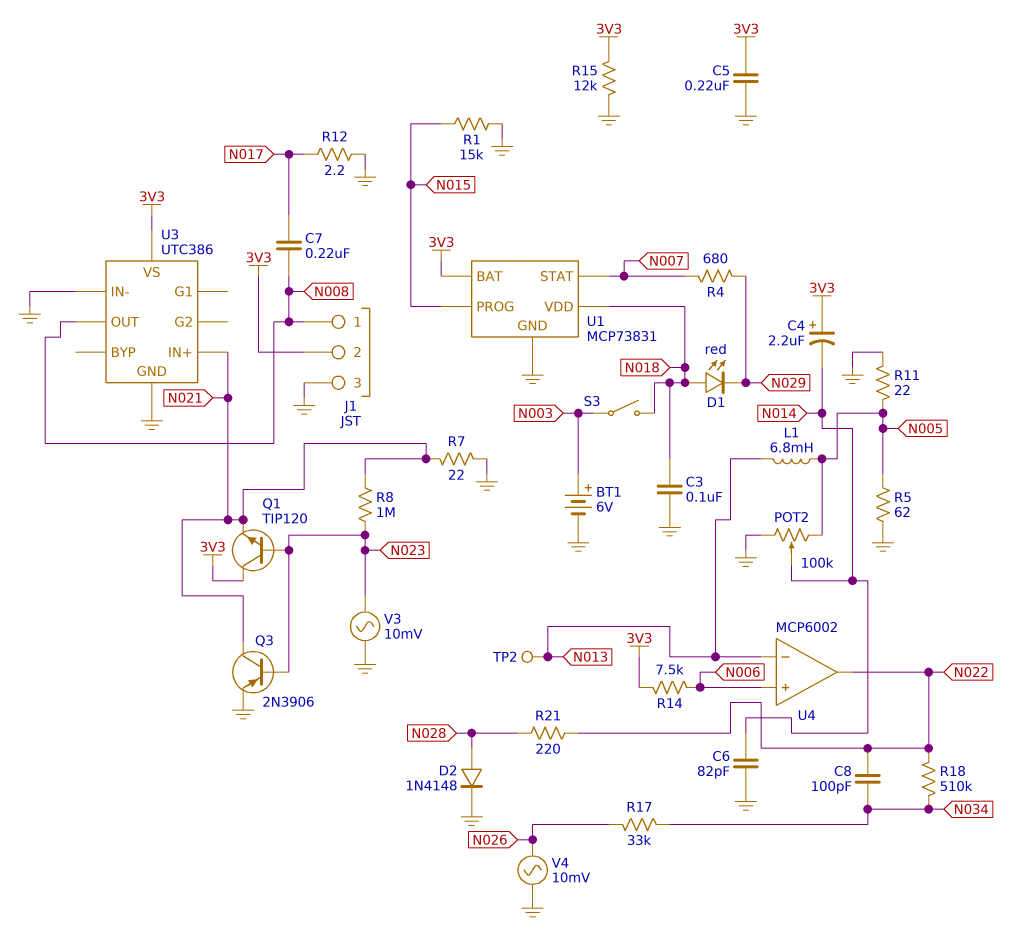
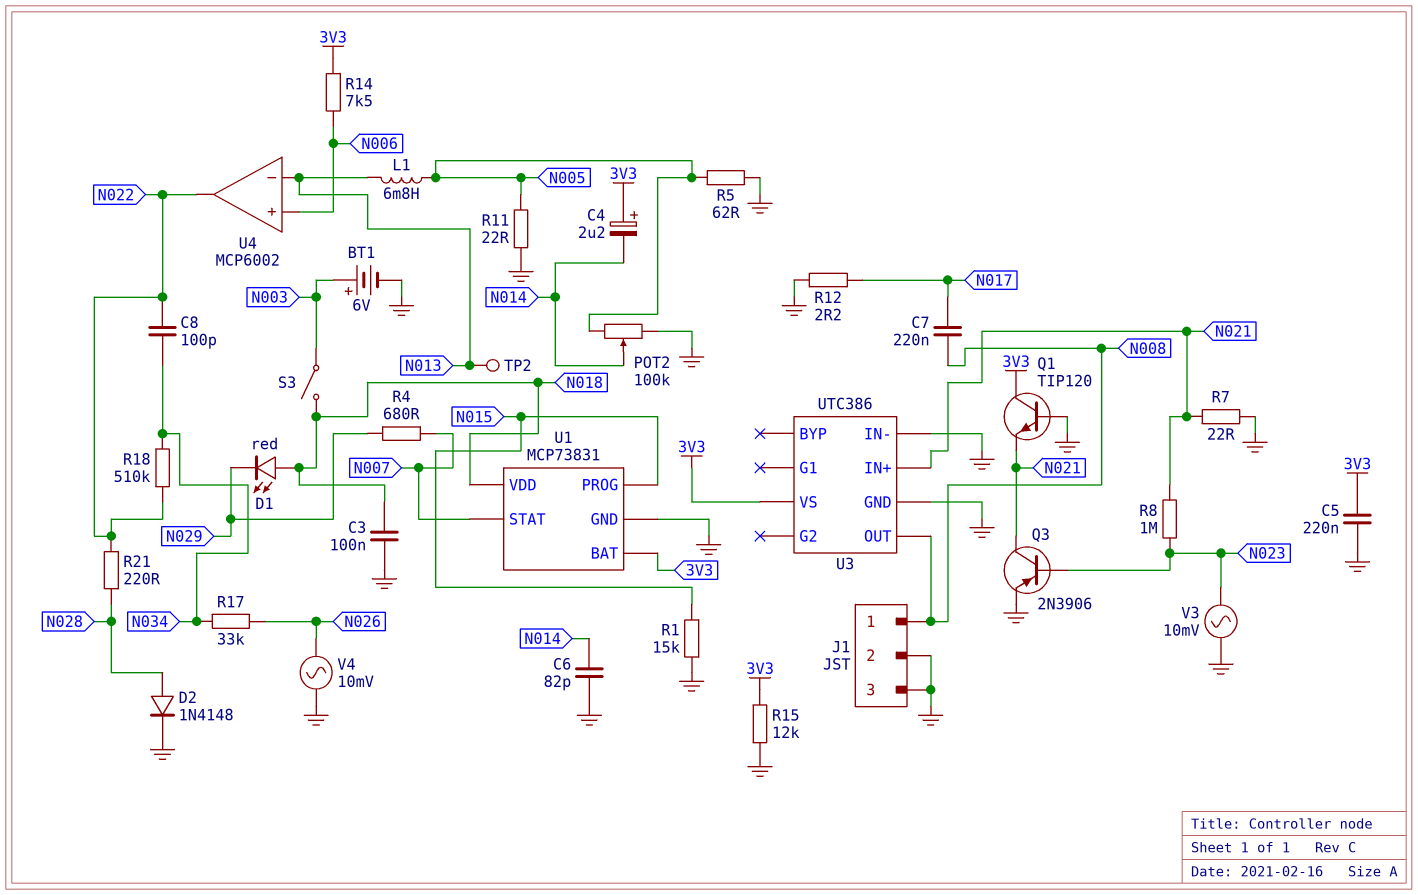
J1 pin 2: 3V3 -> GND
Q1: NPN TIP120 (B N023, C 3V3, E N021) -> NPN TIP120 (B GND, C 3V3, E N021)

